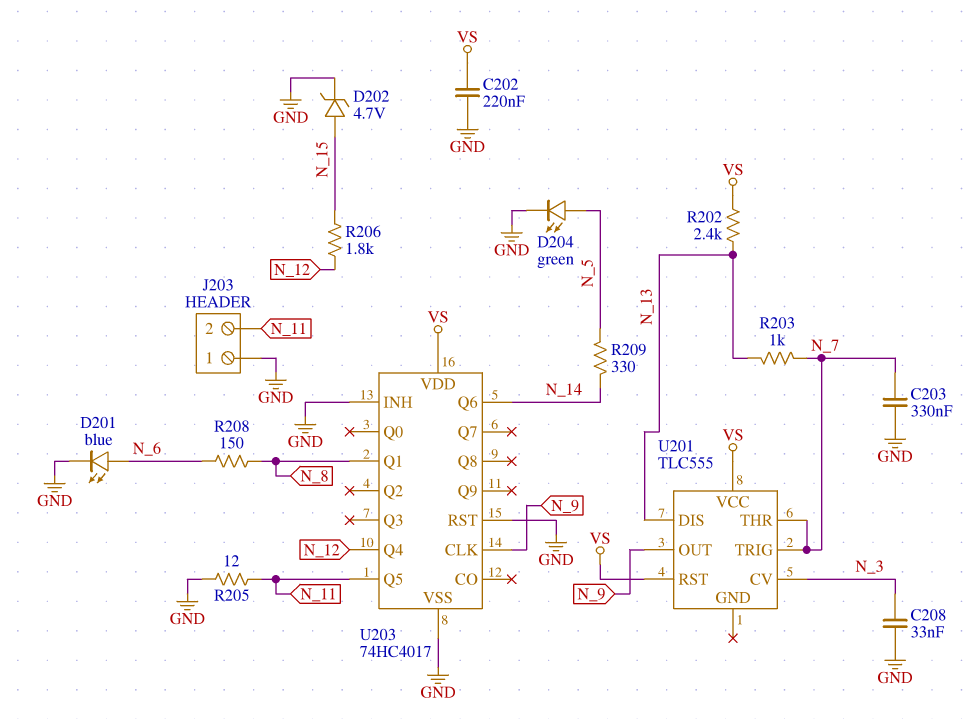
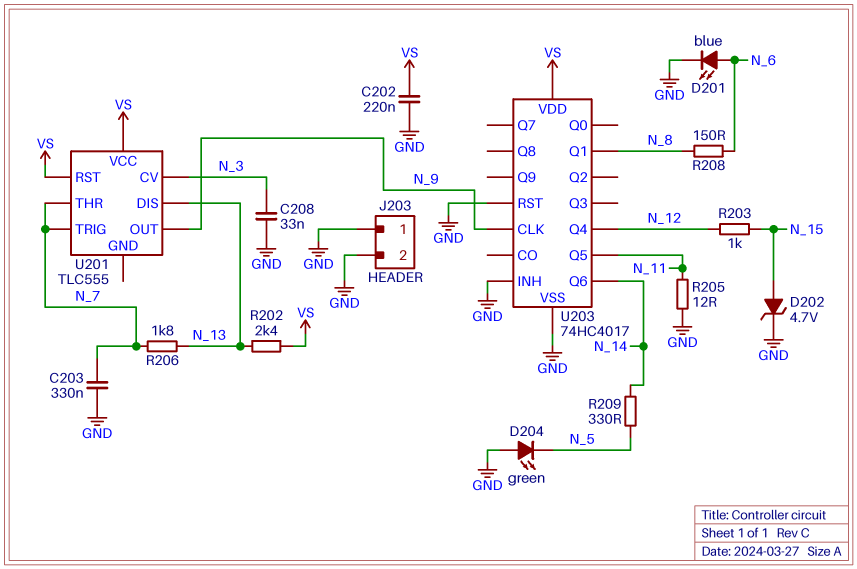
D204: LED green (A N_5, K GND) -> LED green (A GND, K N_5)
J203 pin 2: N_11 -> GND
R203: 1k (N_7, N_13) -> 1k (N_12, N_15)
R206: 1.8k (N_12, N_15) -> 1.8k (N_7, N_13)

